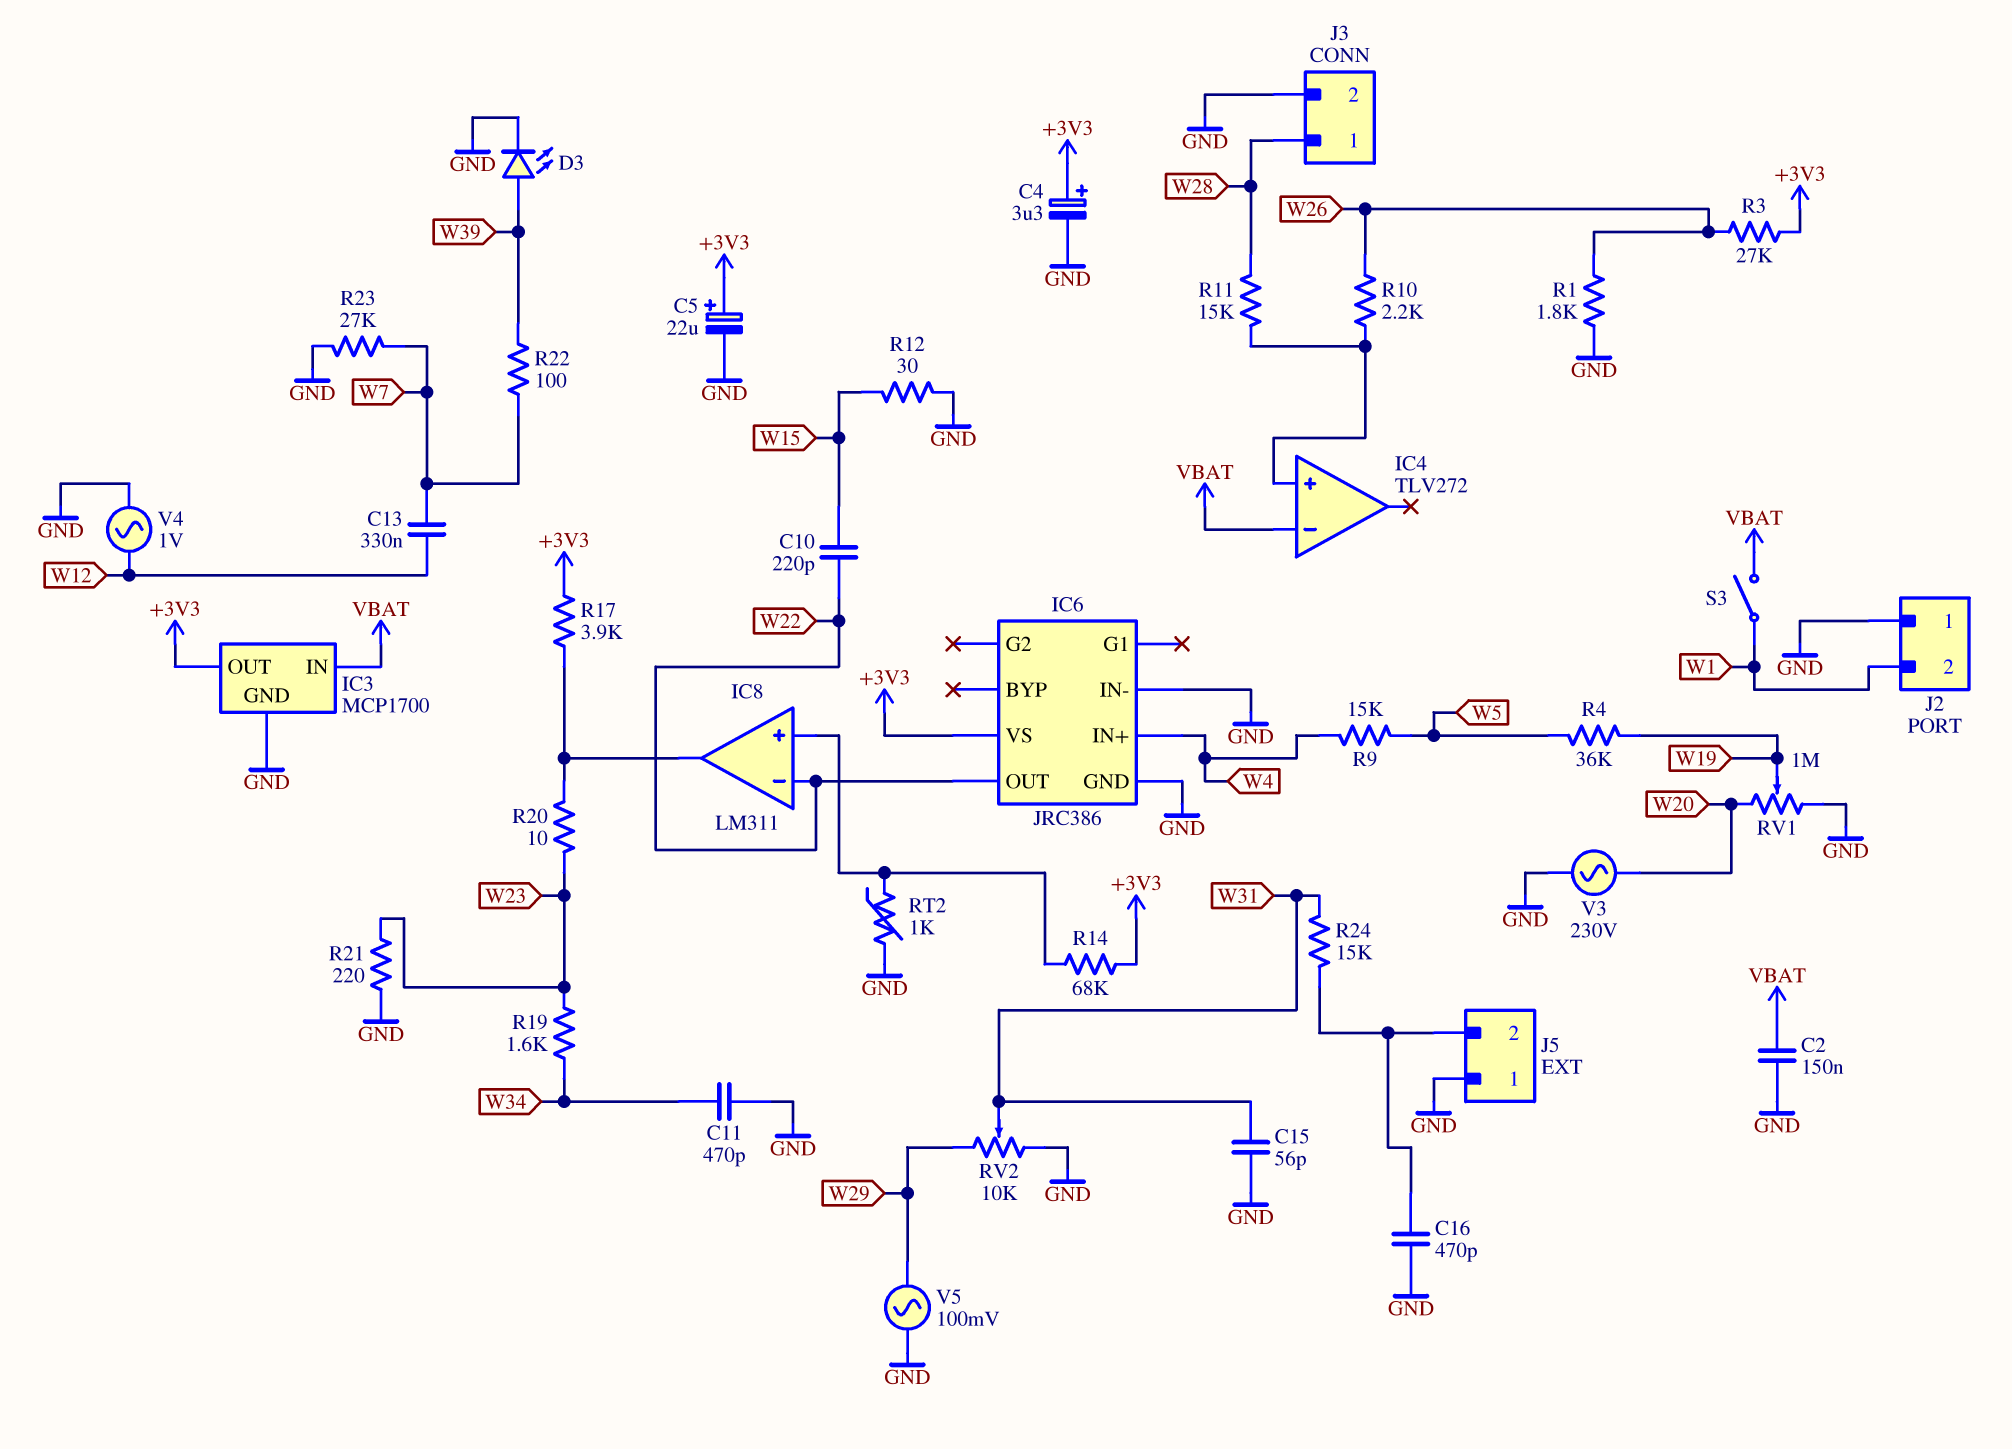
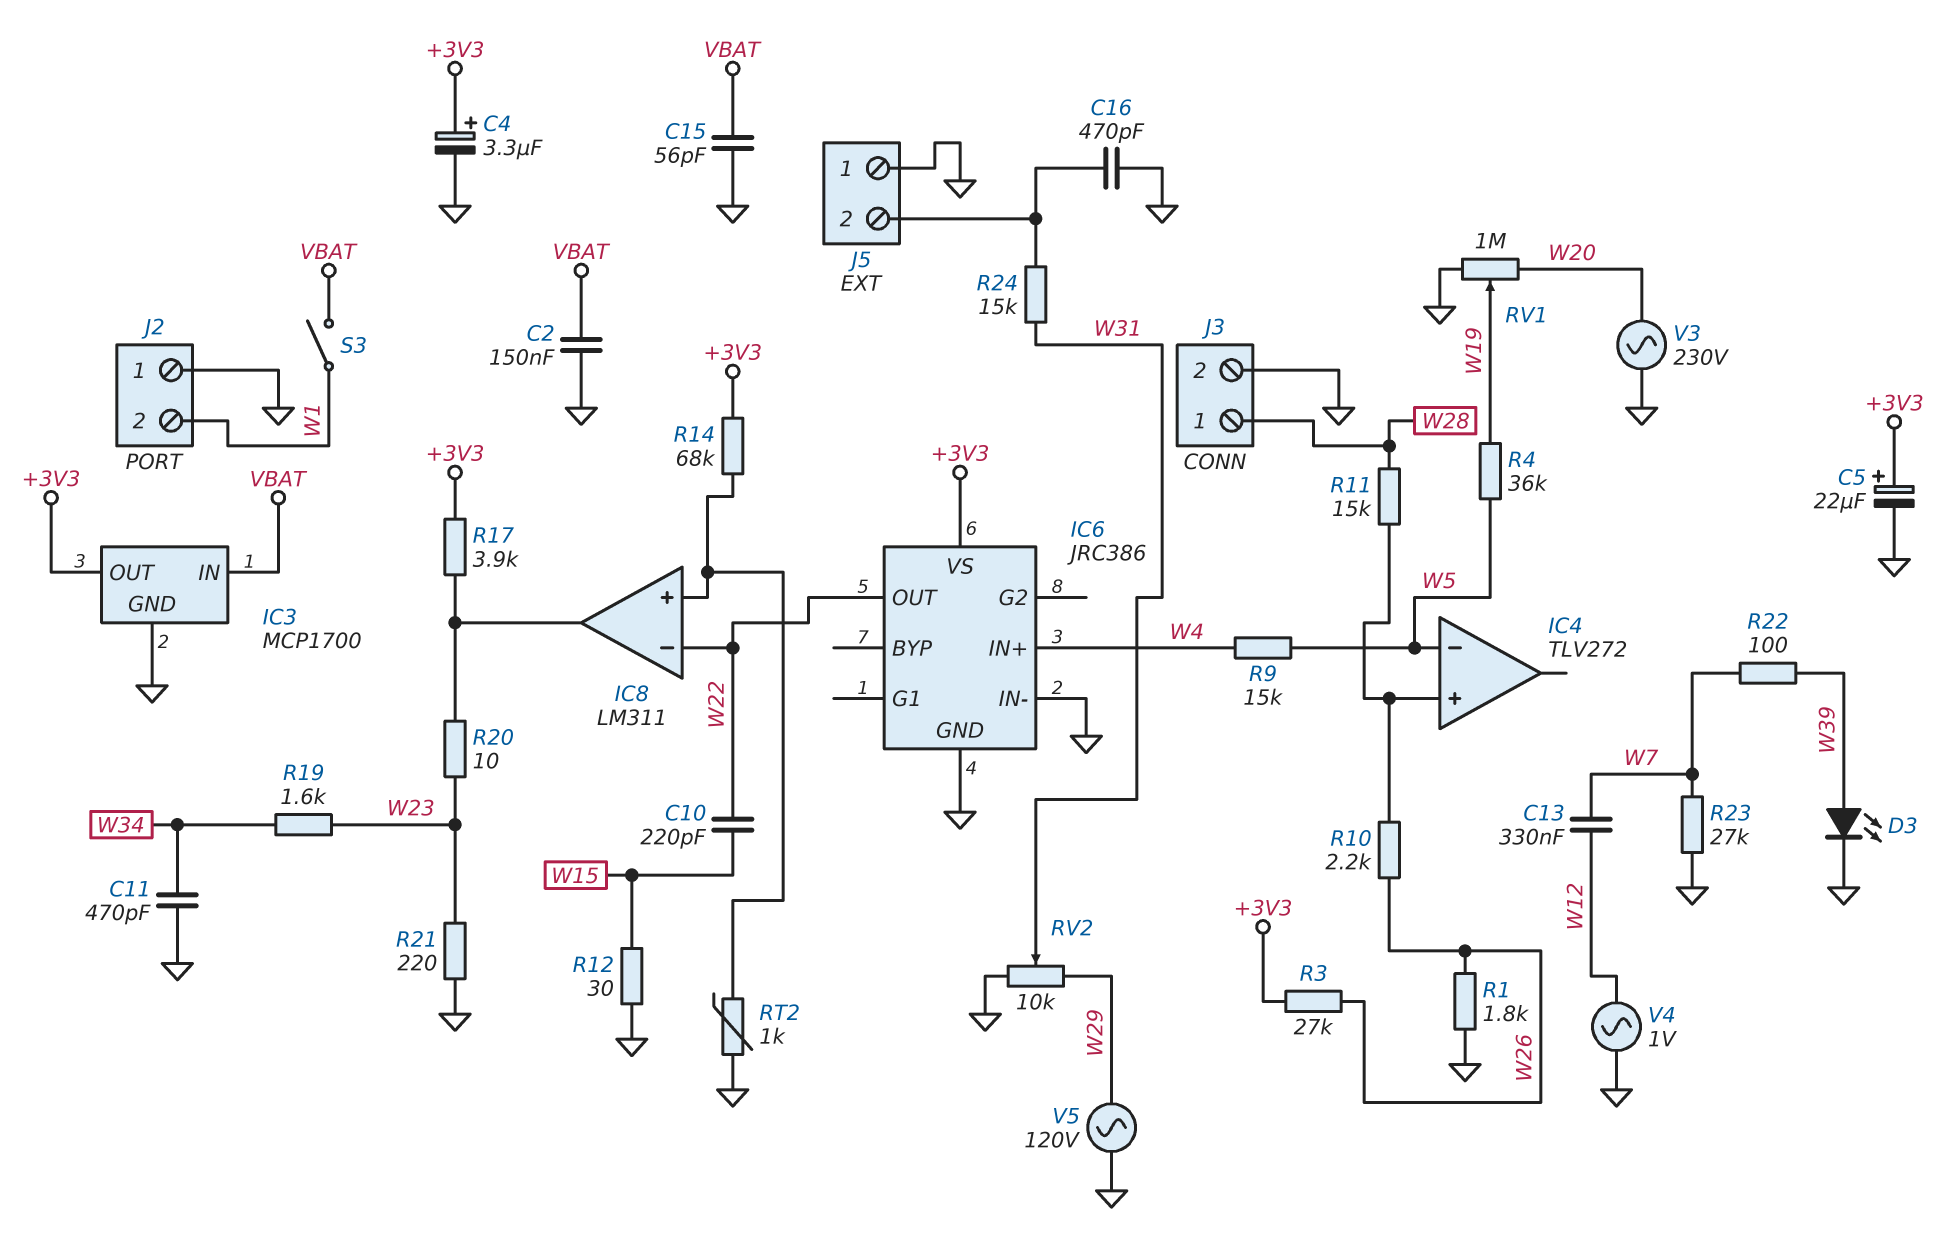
C15: 56pF (GND, W31) -> 56pF (GND, VBAT)
IC4 pin in-: VBAT -> W5
V5: AC 100mV (GND, W29) -> AC 120V (GND, W29)

